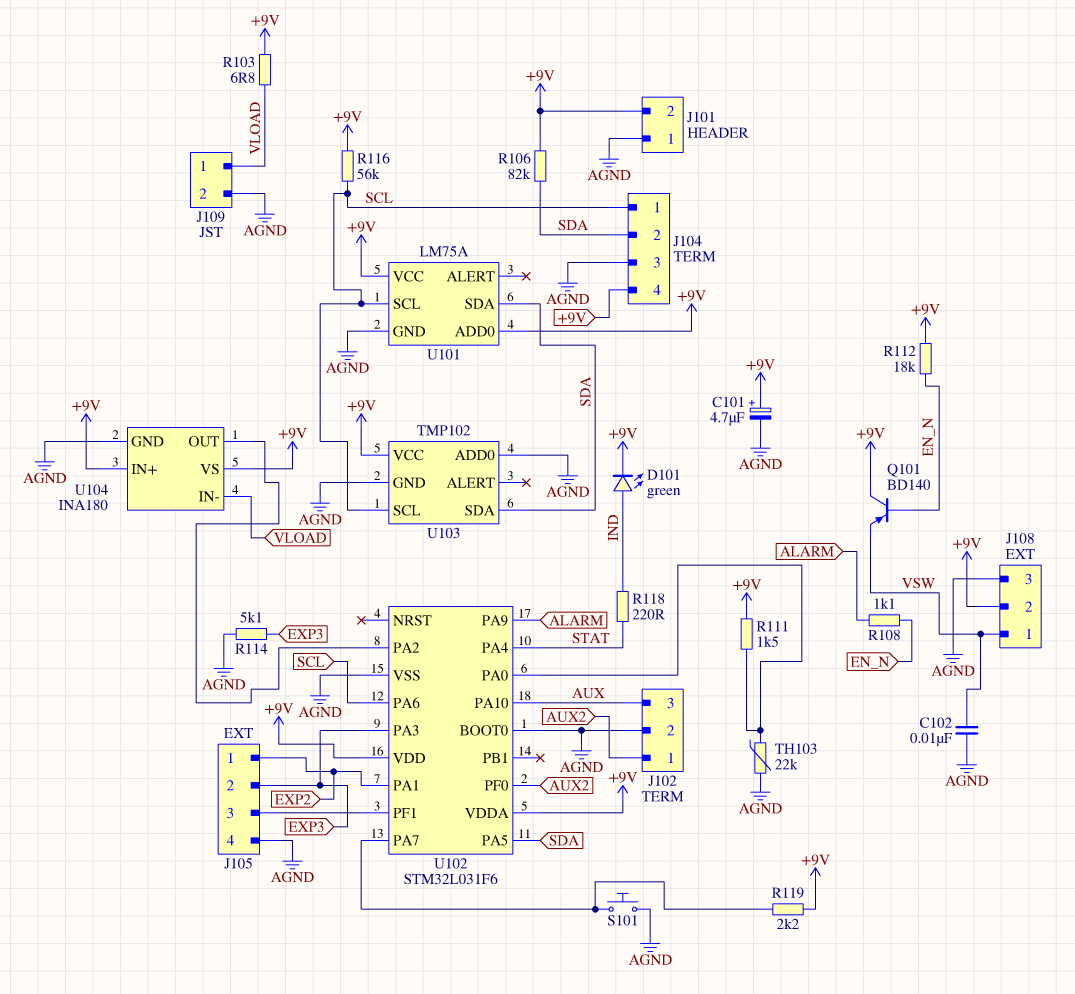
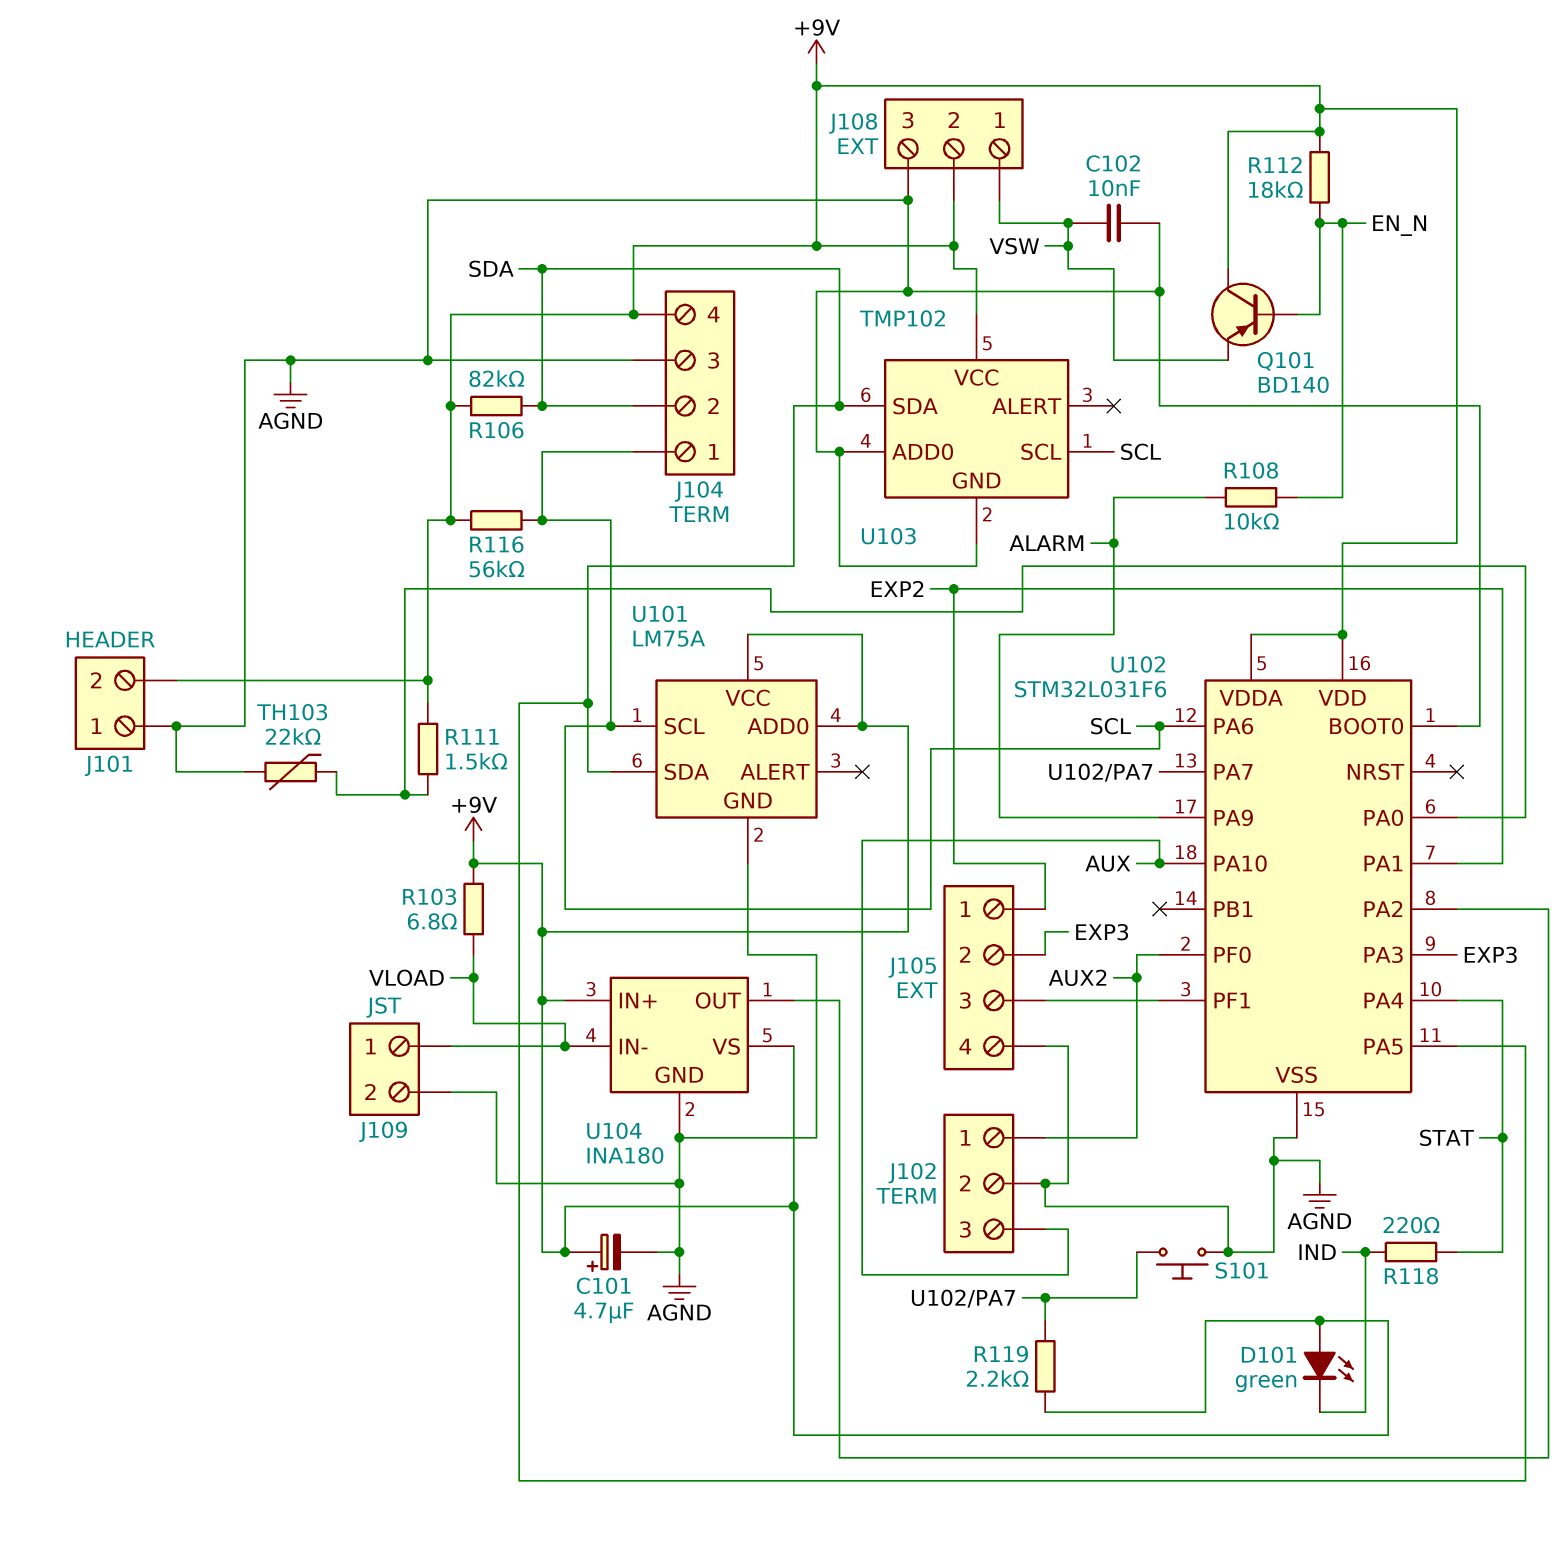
D101: LED green (A IND, K +9V) -> LED green (A +9V, K IND)
R108: 1.1k (ALARM, EN_N) -> 10k (ALARM, EN_N)
R114: 5.1k (AGND, EXP3) -> none

